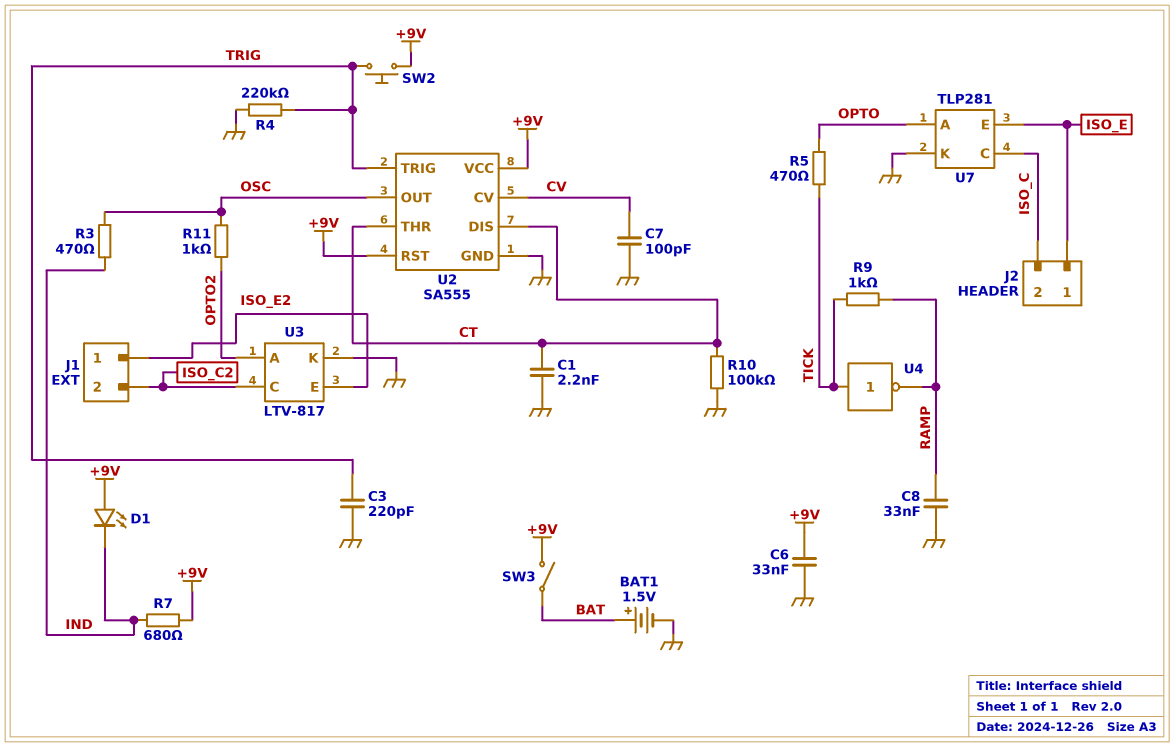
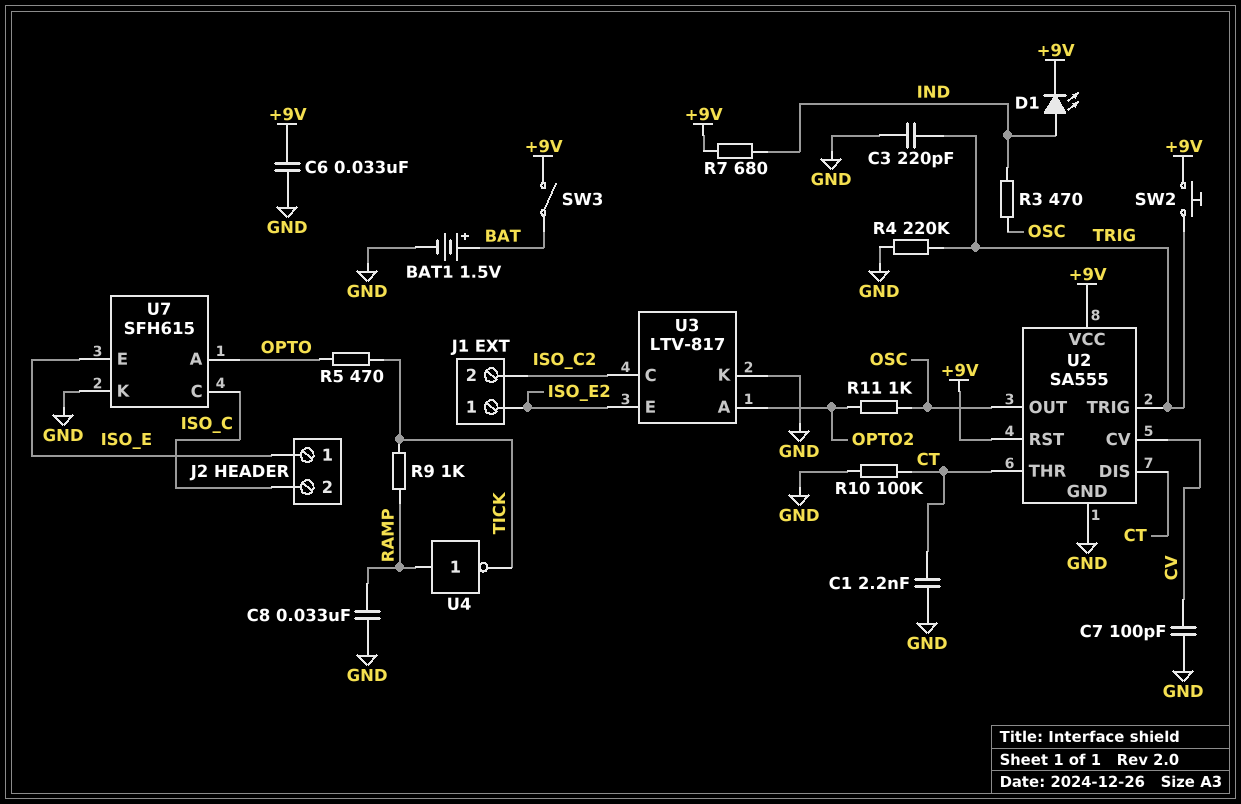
D1: LED (A +9V, K IND) -> LED (A IND, K +9V)
U4: NOT (in TICK, out RAMP) -> NOT (in RAMP, out TICK)
U7: TLP281 -> SFH615

